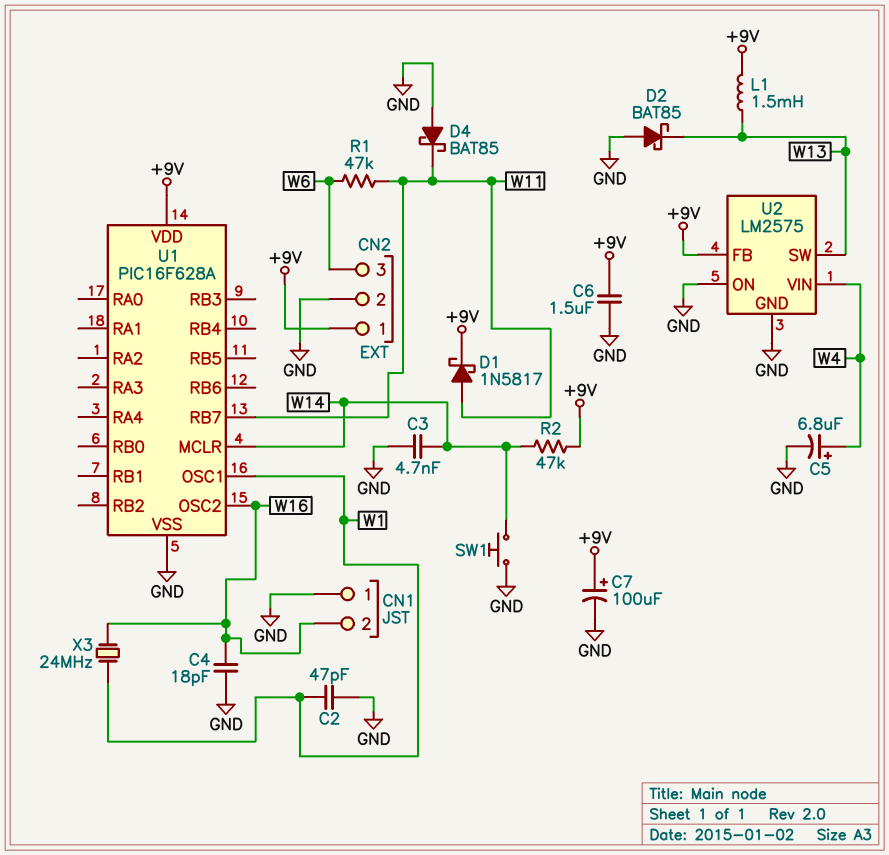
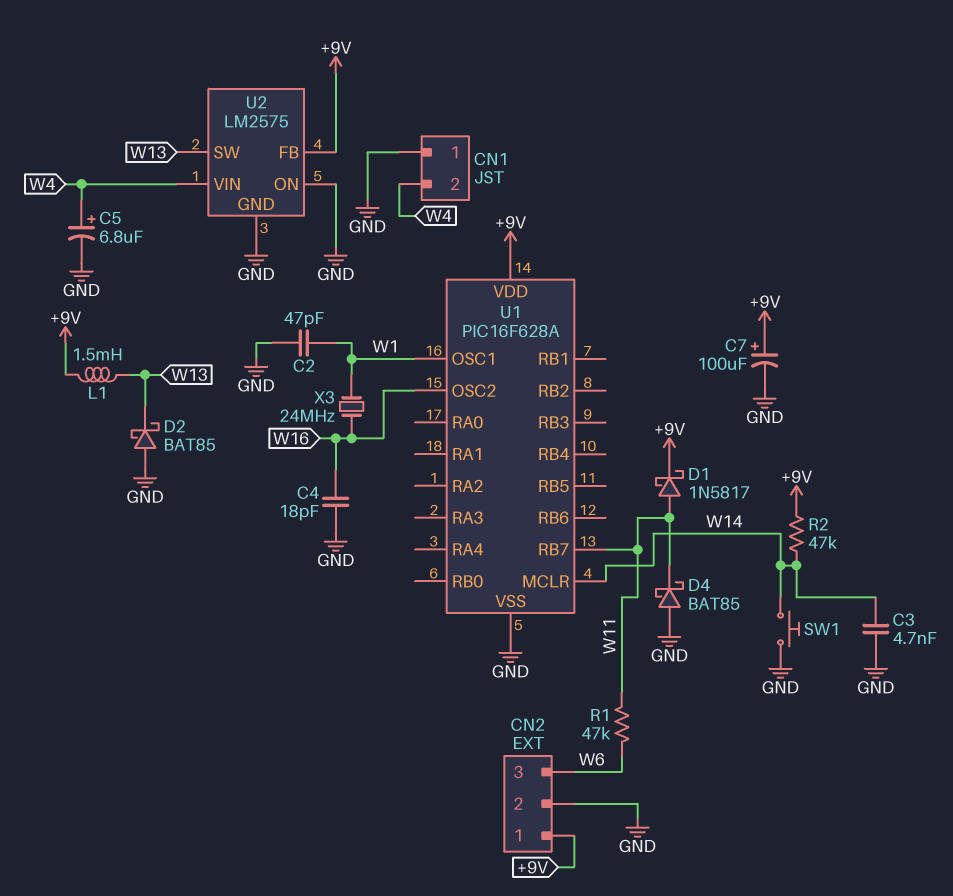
C6: 1.5uF (+9V, GND) -> none
CN1 pin 2: W16 -> W4

